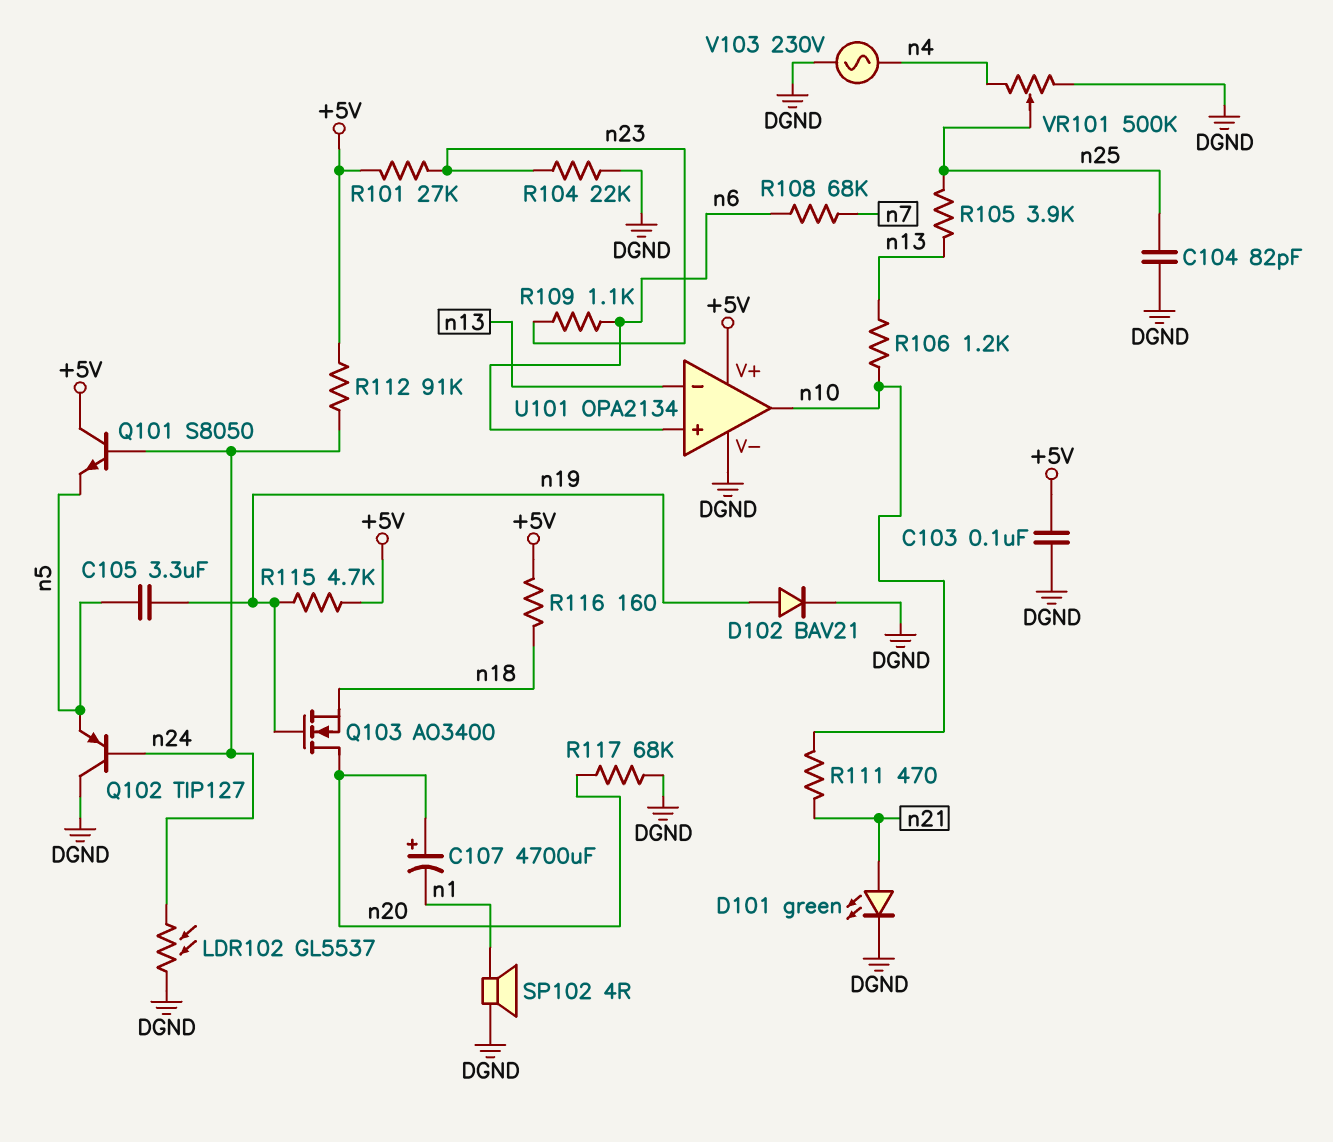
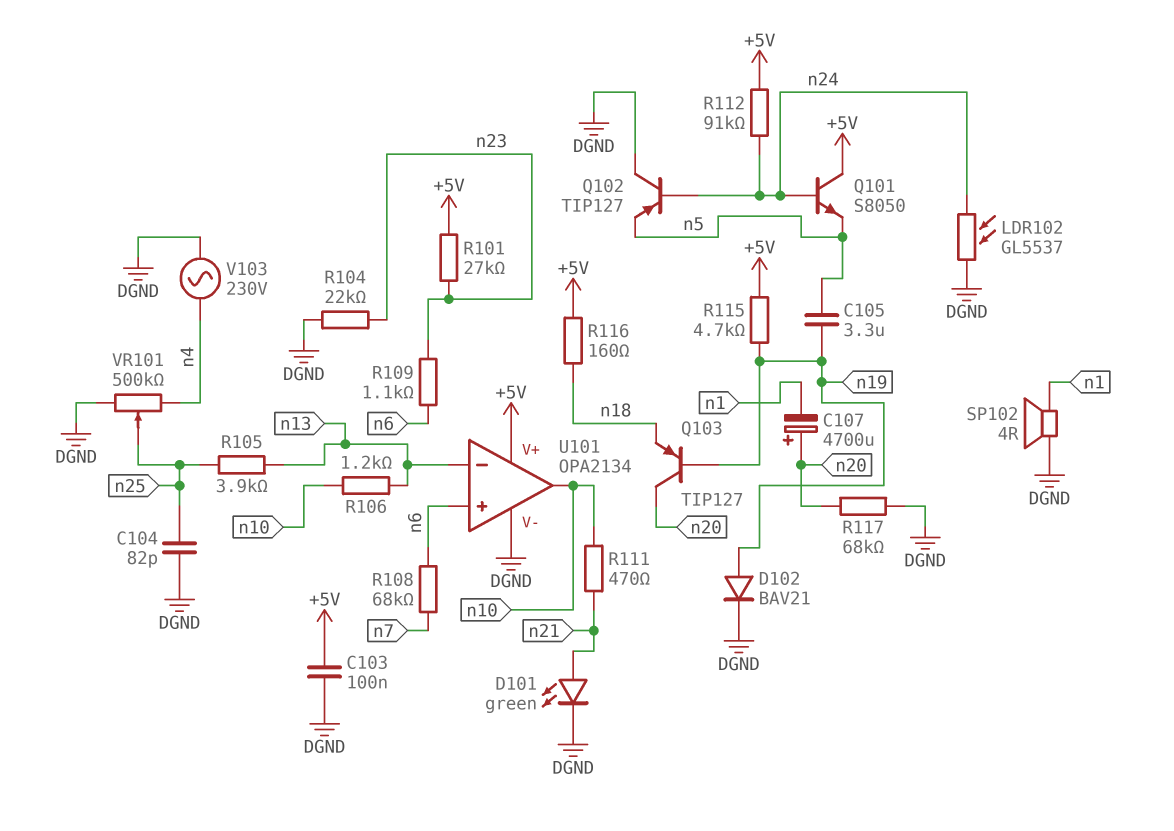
Q103: NMOS AO3400 (G n19, D n20, S n18) -> PNP TIP127 (B n19, C n20, E n18)

